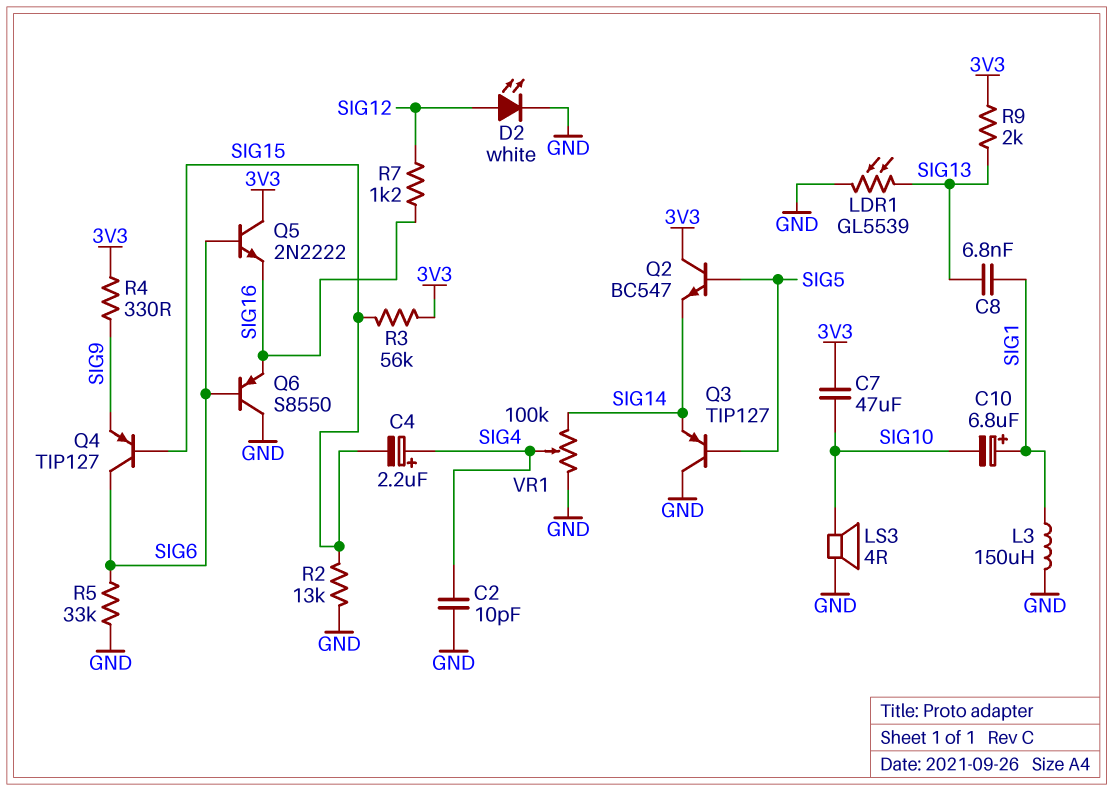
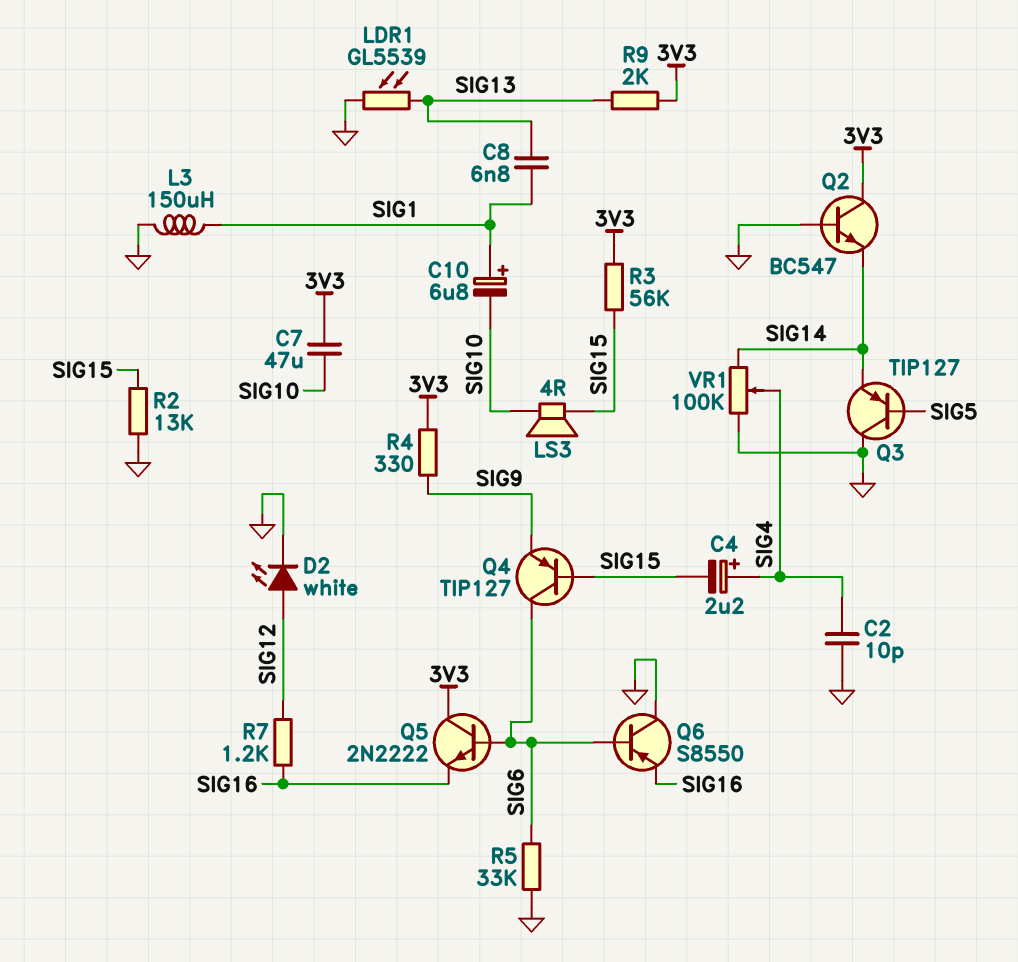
LS3: speaker 4R (GND, SIG10) -> speaker 4R (SIG10, SIG15)
Q2: NPN BC547 (B SIG5, C 3V3, E SIG14) -> NPN BC547 (B GND, C 3V3, E SIG14)

